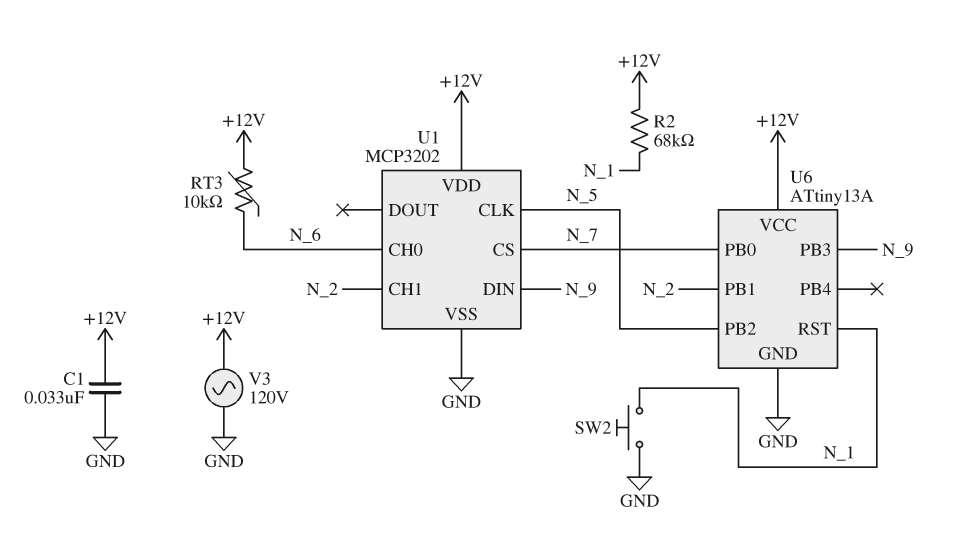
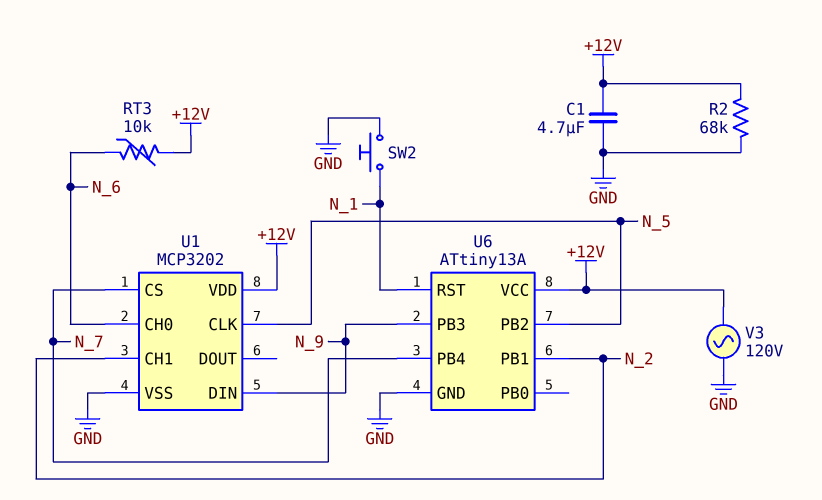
C1: 33nF (+12V, GND) -> 4.7uF (+12V, GND)
R2: 68k (+12V, N_1) -> 68k (+12V, GND)
U6 pin PB0: N_7 -> none
U6 pin PB4: none -> N_7

